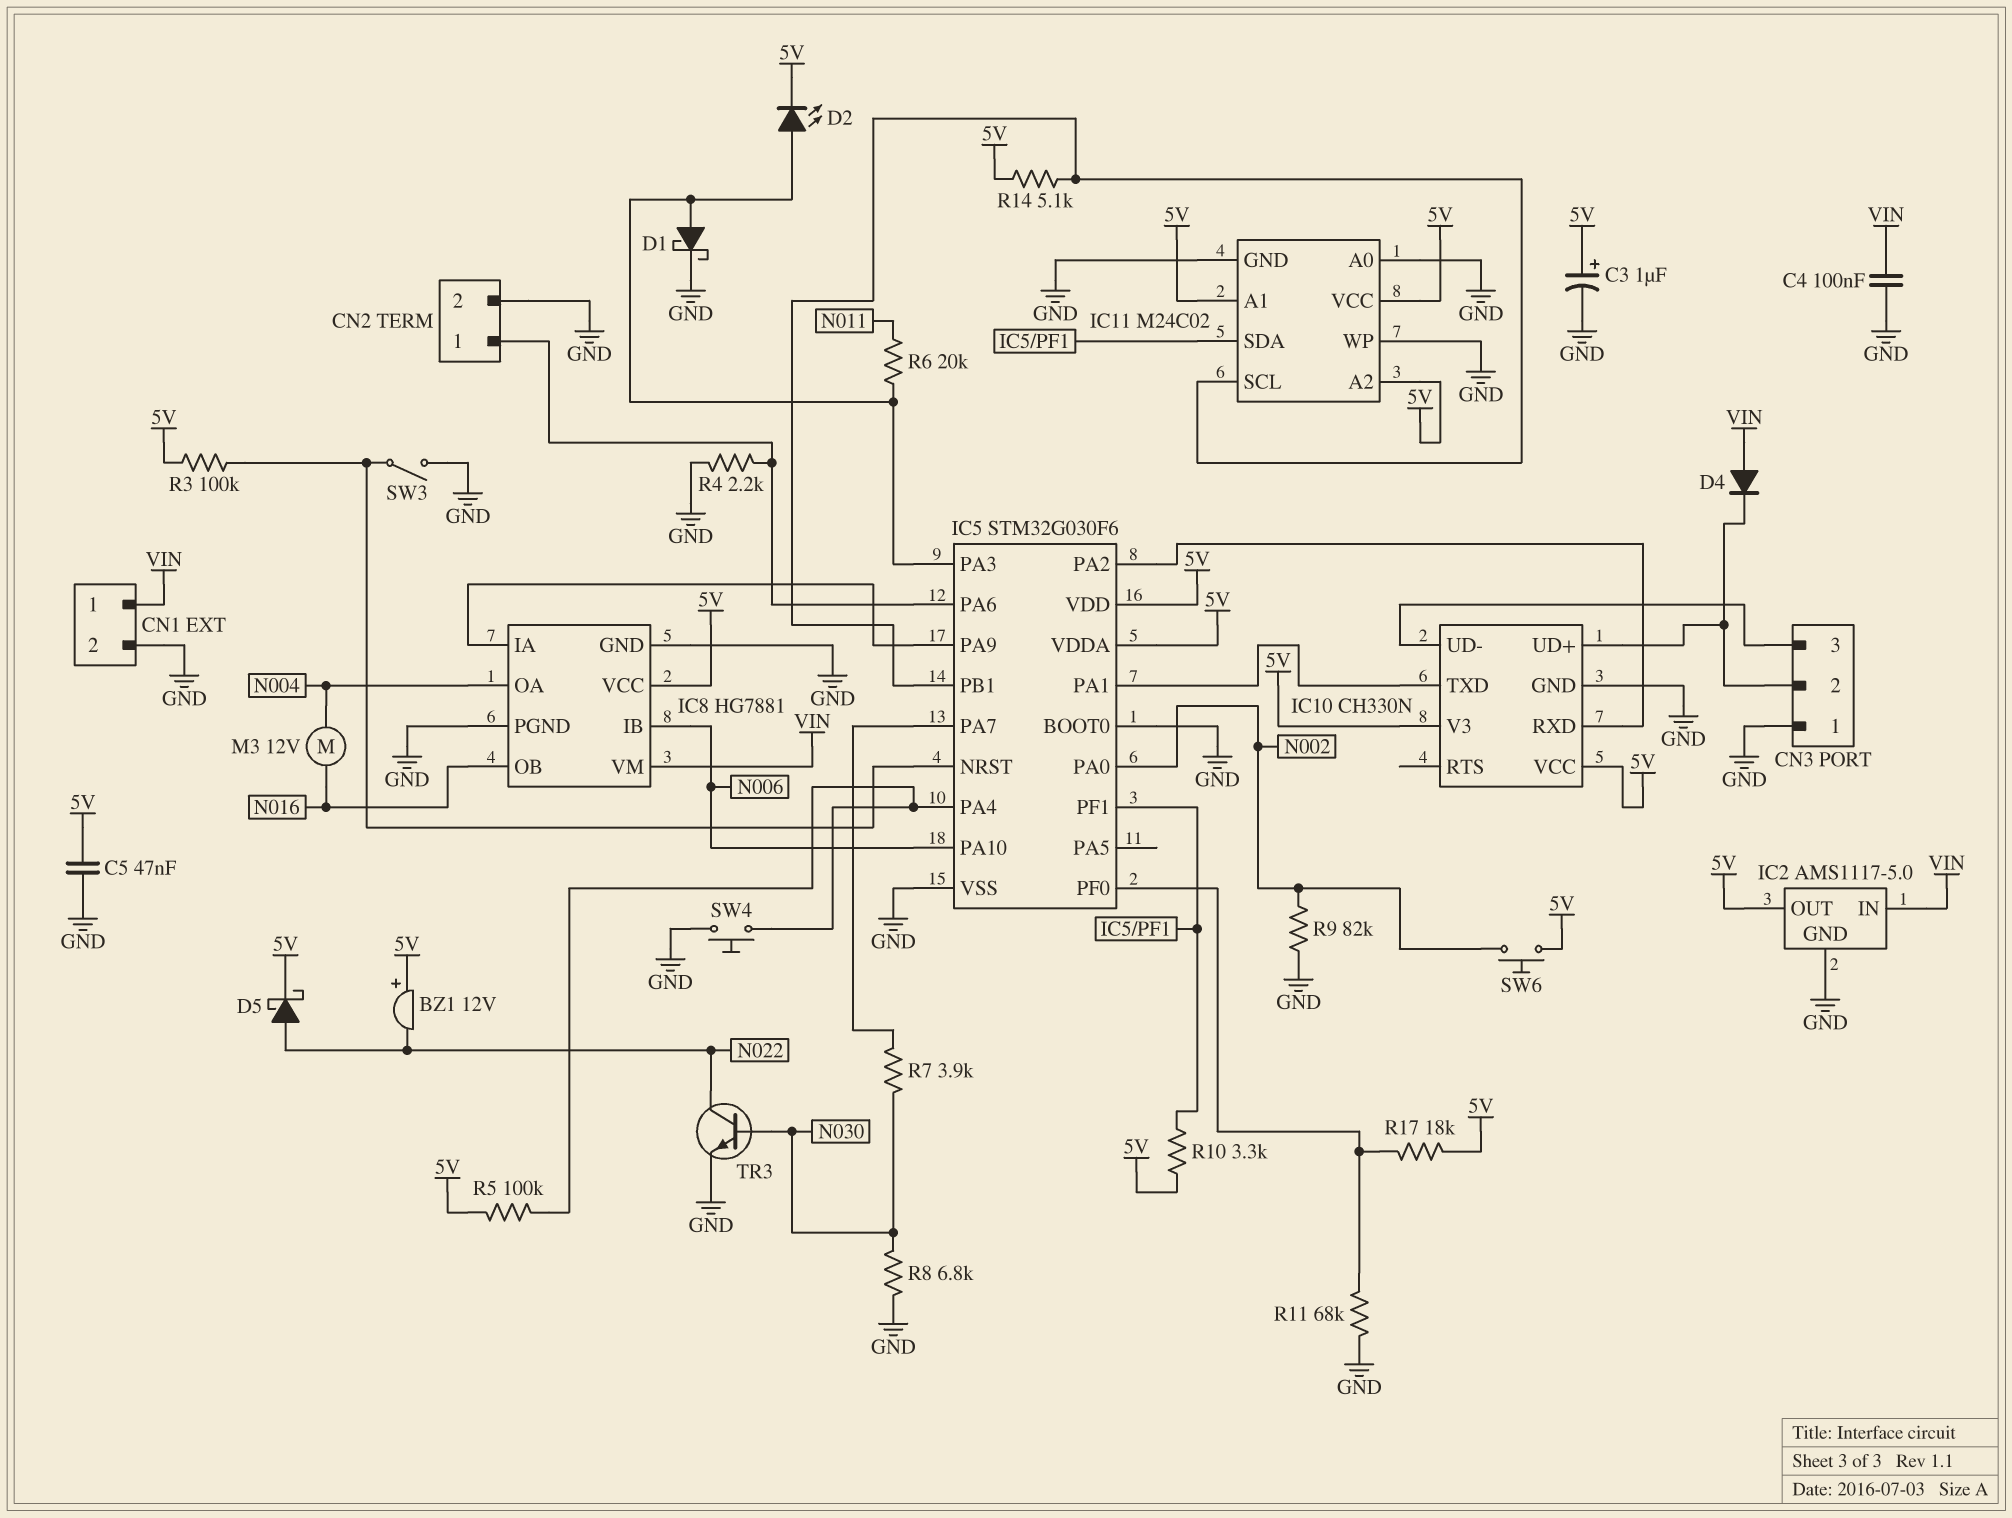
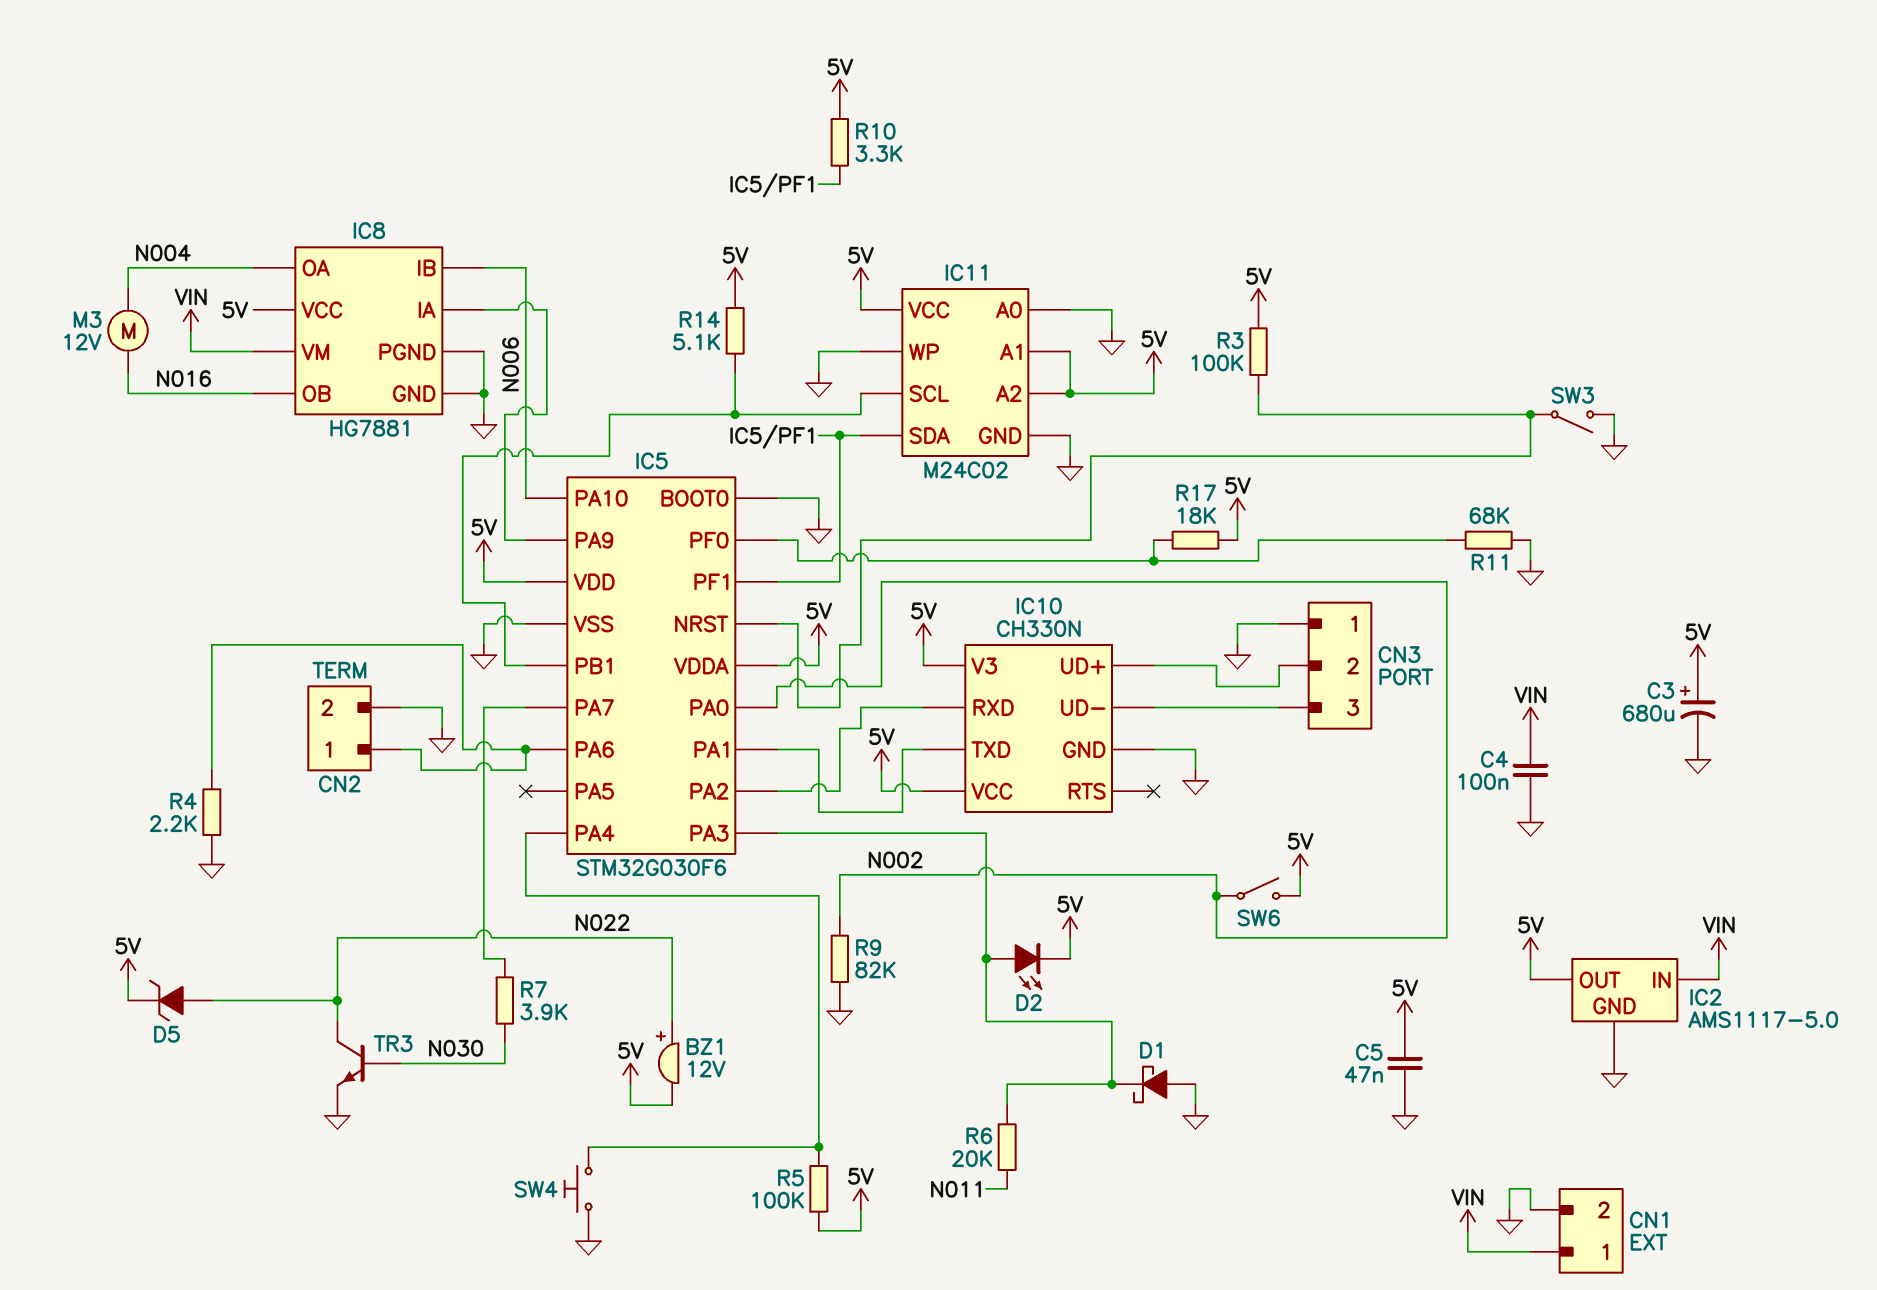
BZ1: buzzer 12V (plus 5V, minus N022) -> buzzer 12V (plus N022, minus 5V)
C3: 1uF (plus 5V, minus GND) -> 680uF (plus 5V, minus GND)
D1: schottky (A IC5/PA3, K GND) -> schottky (A GND, K IC5/PA3)
D4: diode (A VIN, K CN3/2) -> none
D5: schottky (A N022, K 5V) -> zener (A N022, K 5V)
R8: 6.8k (GND, N030) -> none
SW6: button (5V, N002) -> switch (5V, N002)

